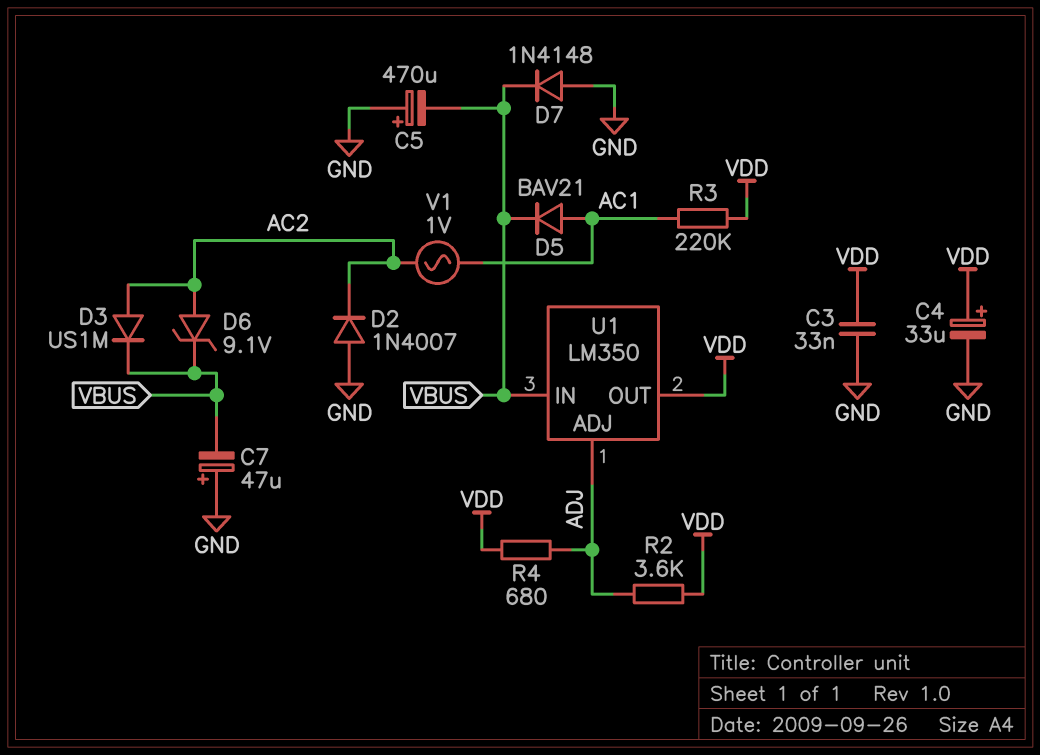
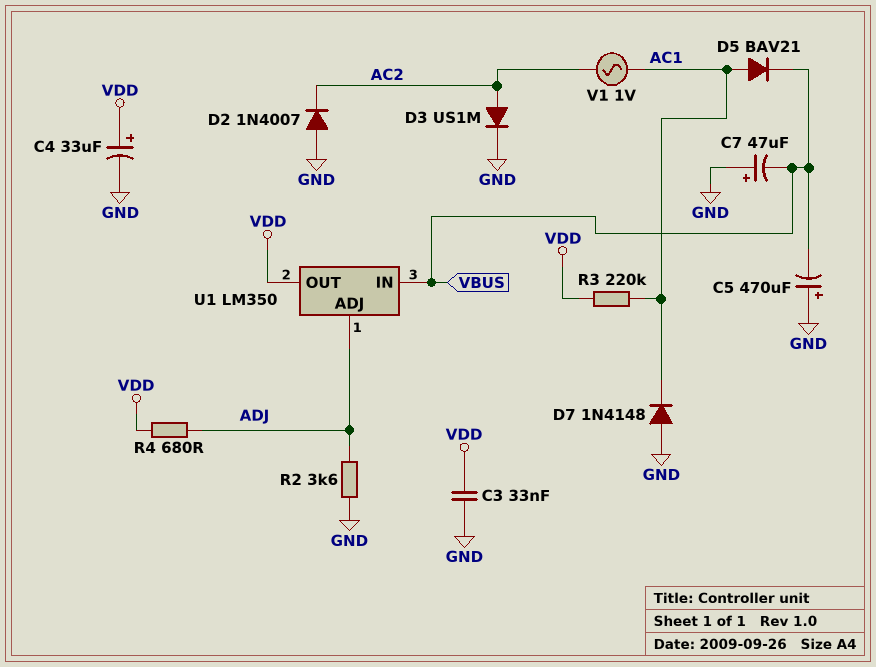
D3: diode US1M (A AC2, K VBUS) -> diode US1M (A AC2, K GND)
D6: zener 9.1V (A AC2, K VBUS) -> none
D7: diode 1N4148 (A GND, K VBUS) -> diode 1N4148 (A GND, K AC1)
R2: 3.6k (ADJ, VDD) -> 3.6k (ADJ, GND)

